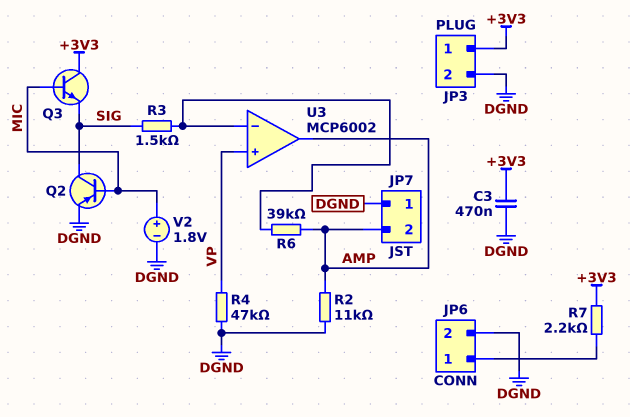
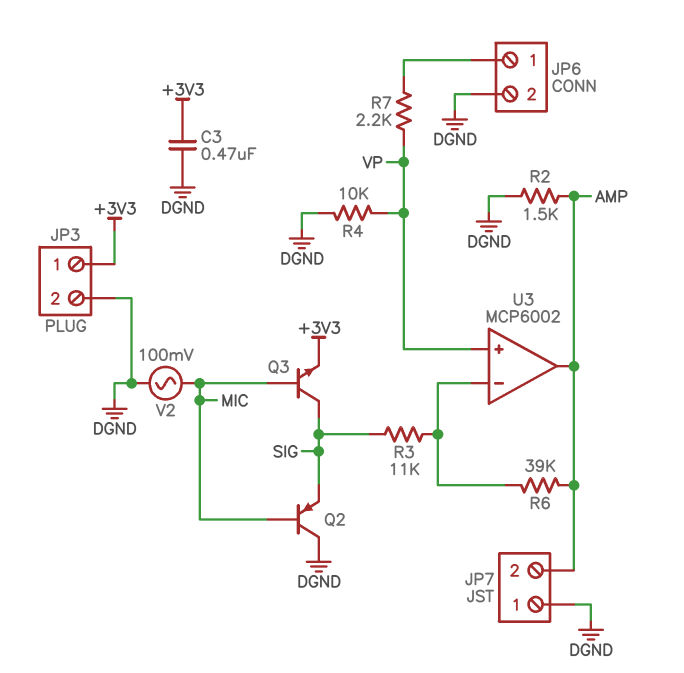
Q2: PNP (B MIC, C SIG, E DGND) -> PNP (B MIC, C DGND, E SIG)
Q3: NPN (B MIC, C +3V3, E SIG) -> NPN (B MIC, C SIG, E +3V3)
R2: 11k (AMP, DGND) -> 1.5k (AMP, DGND)
R3: 1.5k (SIG, U3/in-) -> 11k (SIG, U3/in-)
R4: 47k (DGND, VP) -> 10k (DGND, VP)
R7: 2.2k (+3V3, JP6/1) -> 2.2k (JP6/1, VP)
V2: 1.8V (plus MIC, minus DGND) -> AC 100mV (DGND, MIC)

